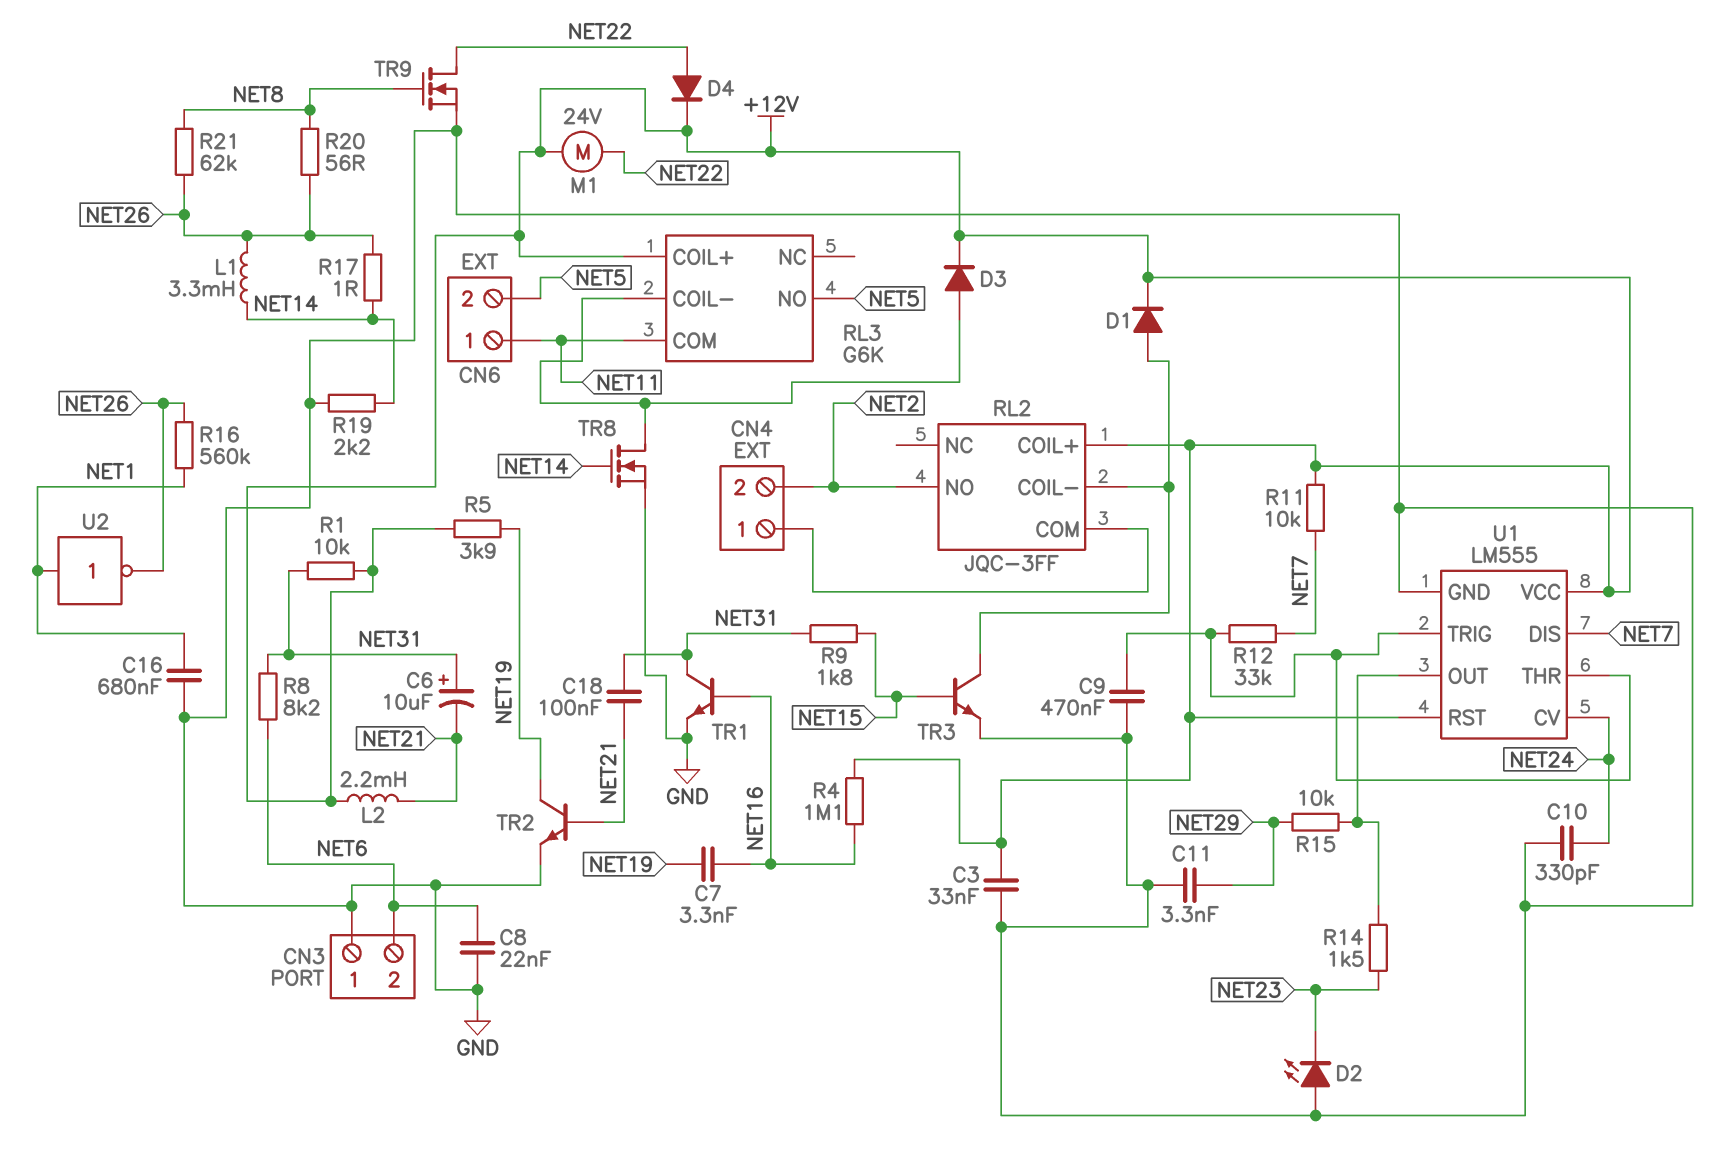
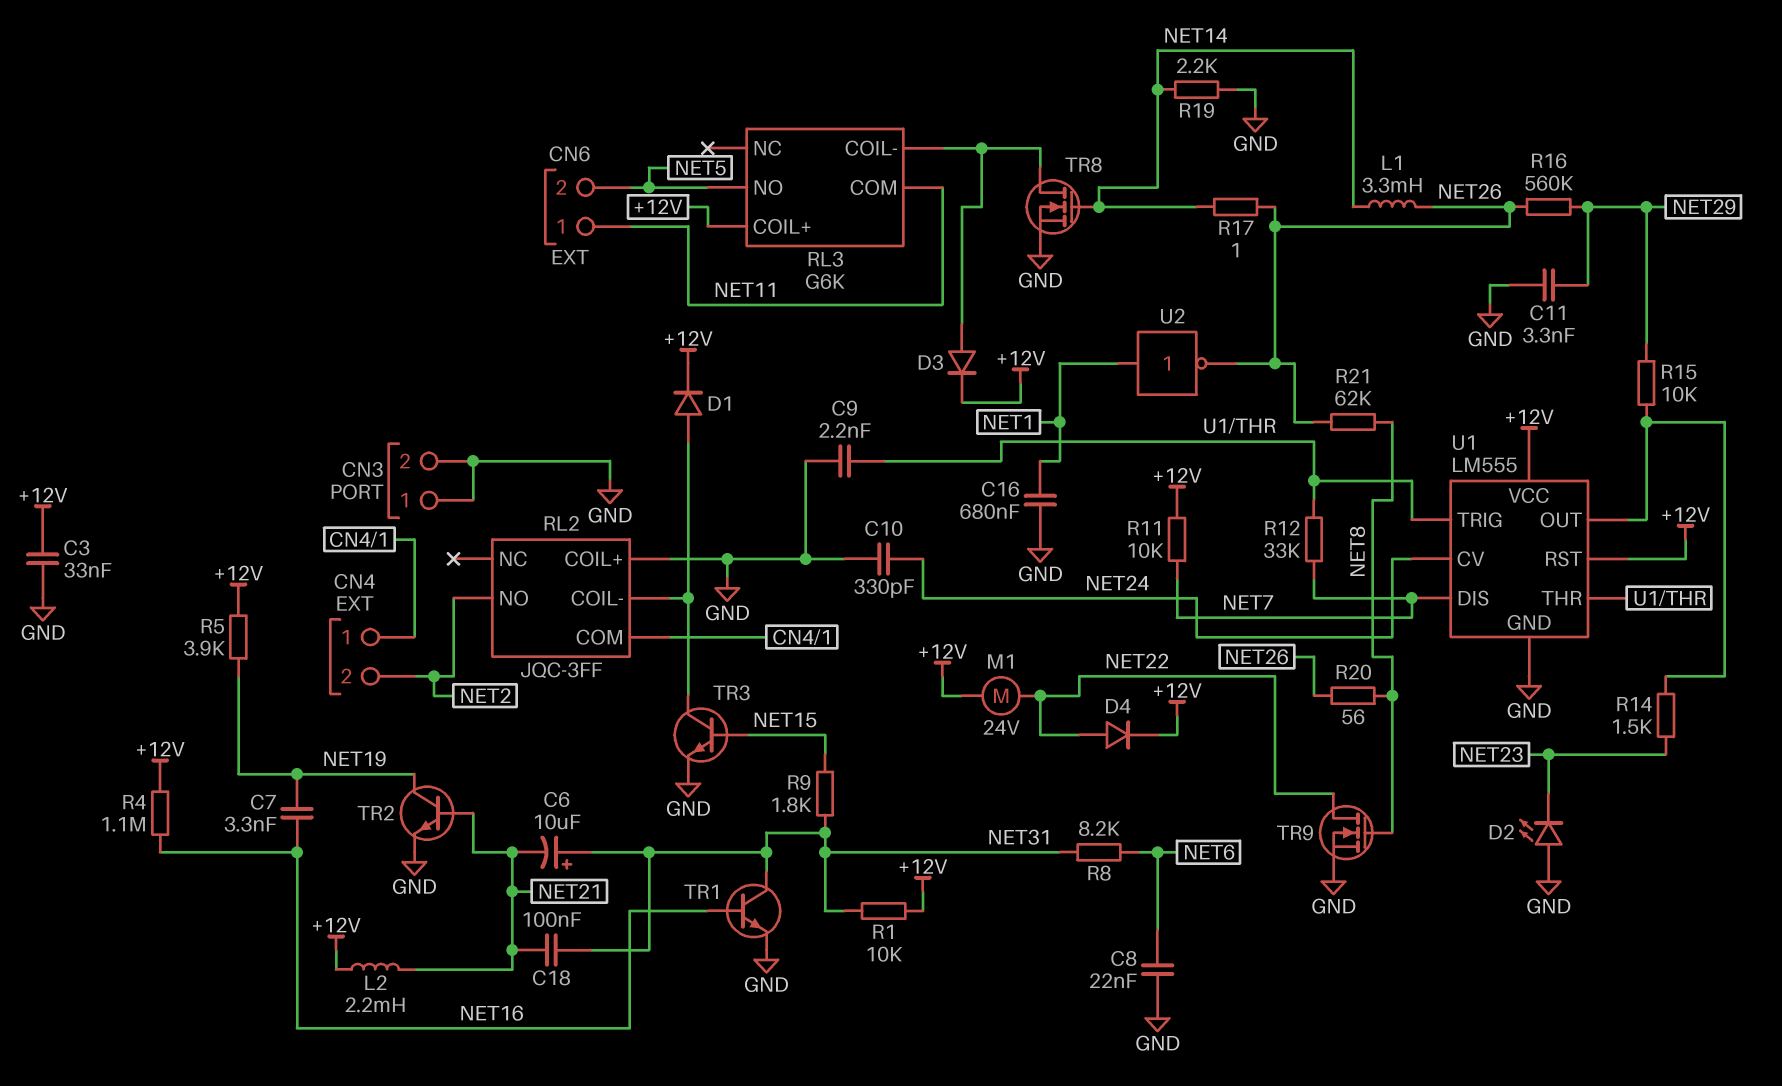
C9: 470nF (GND, U1/THR) -> 2.2nF (GND, U1/THR)
CN3 pin 2: NET6 -> GND
R16: 560k (NET1, NET26) -> 560k (NET26, NET29)
RL2 pin COIL+: +12V -> GND

